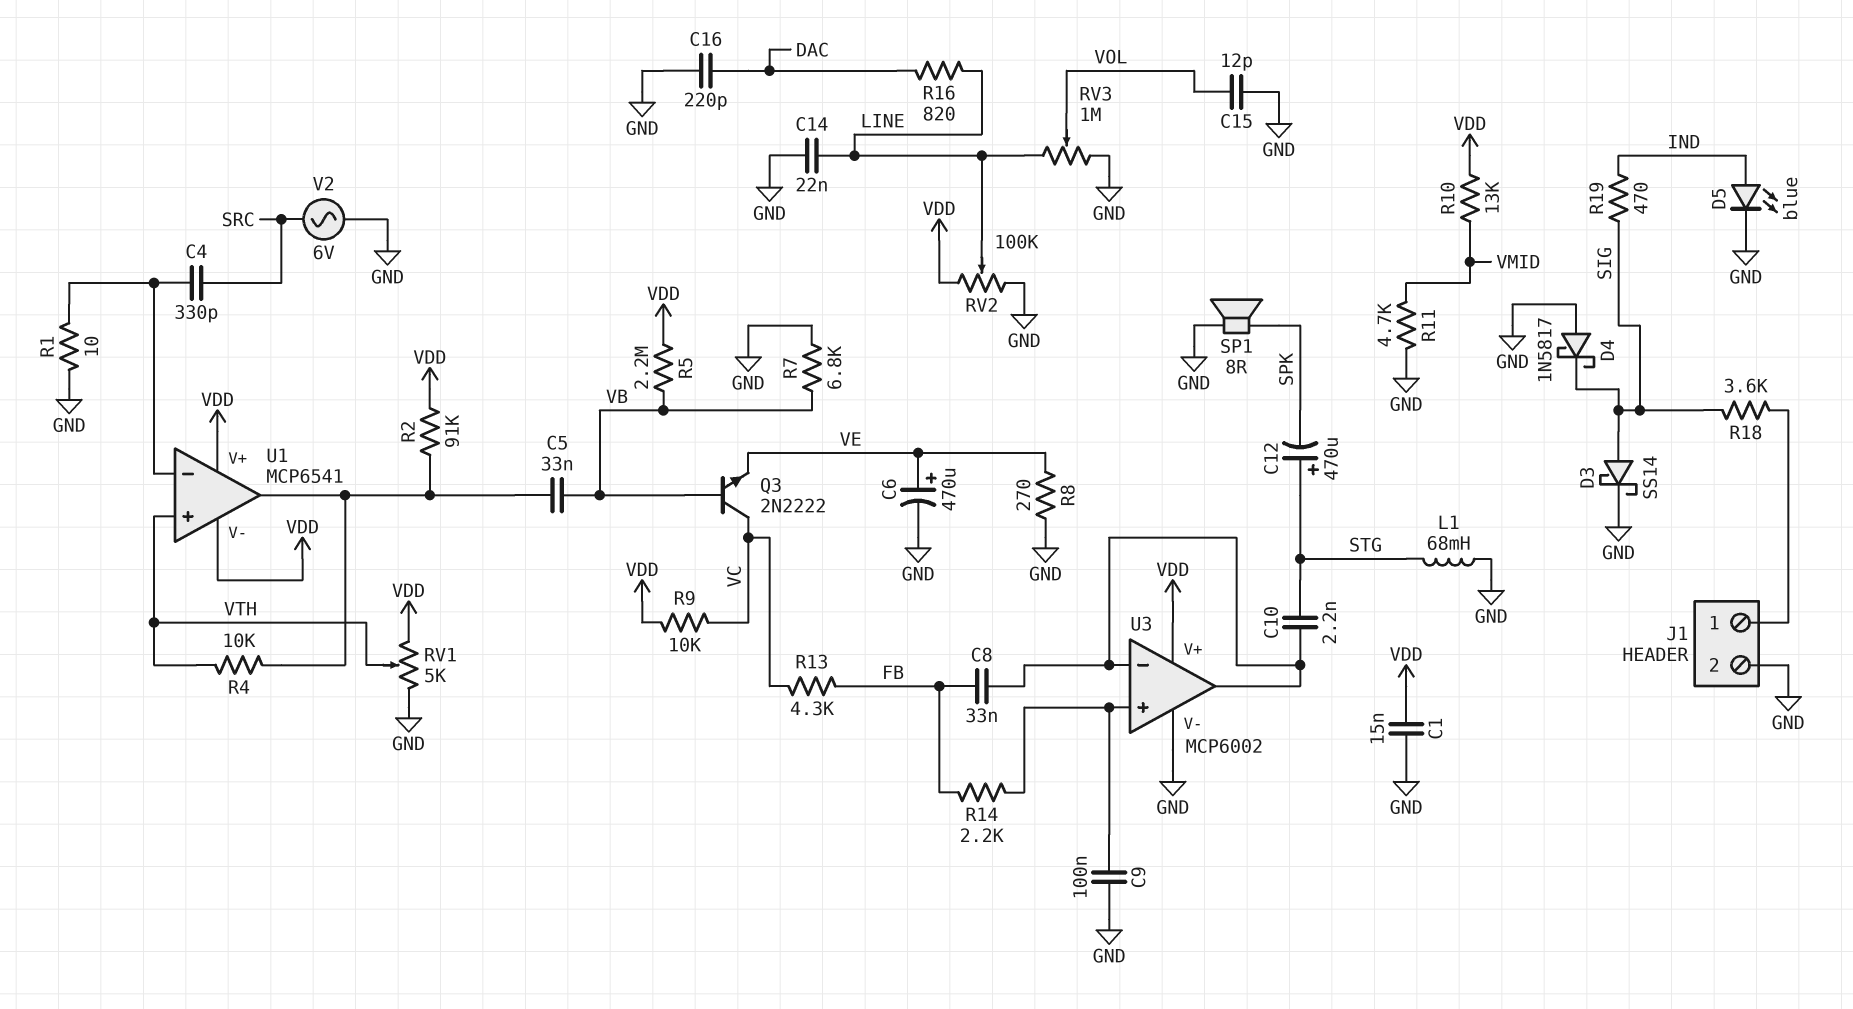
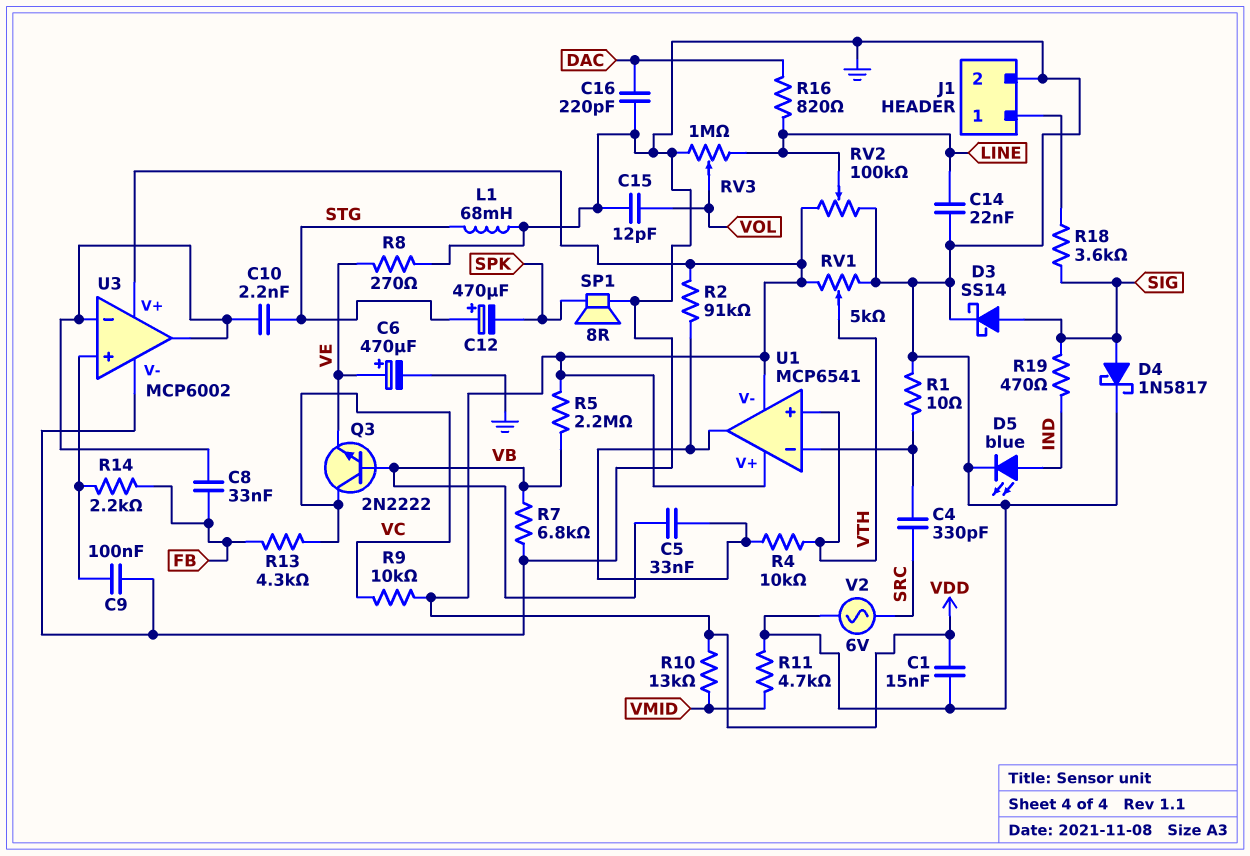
D4: schottky 1N5817 (A GND, K SIG) -> schottky 1N5817 (A SIG, K GND)

